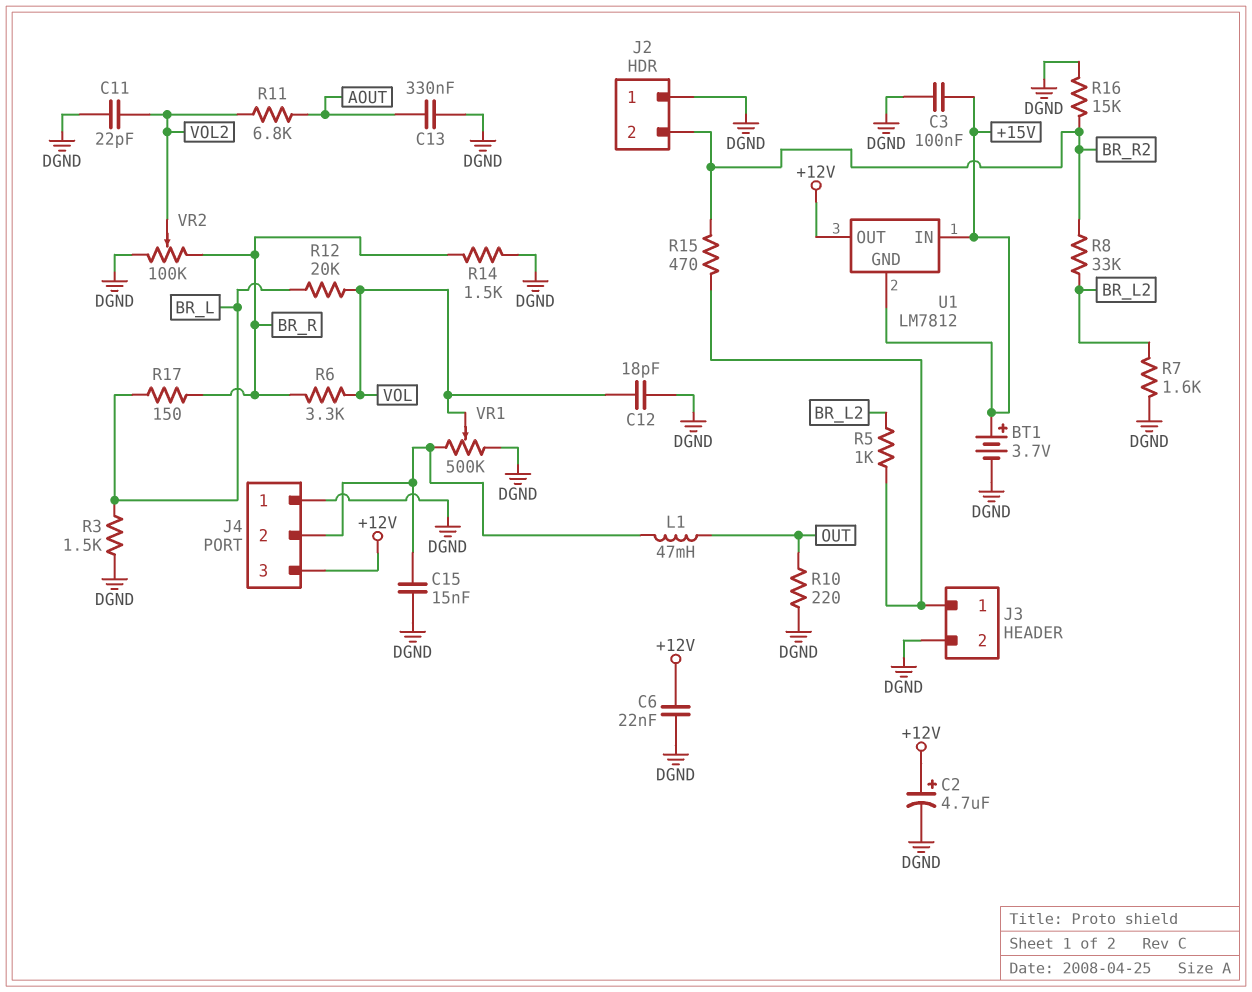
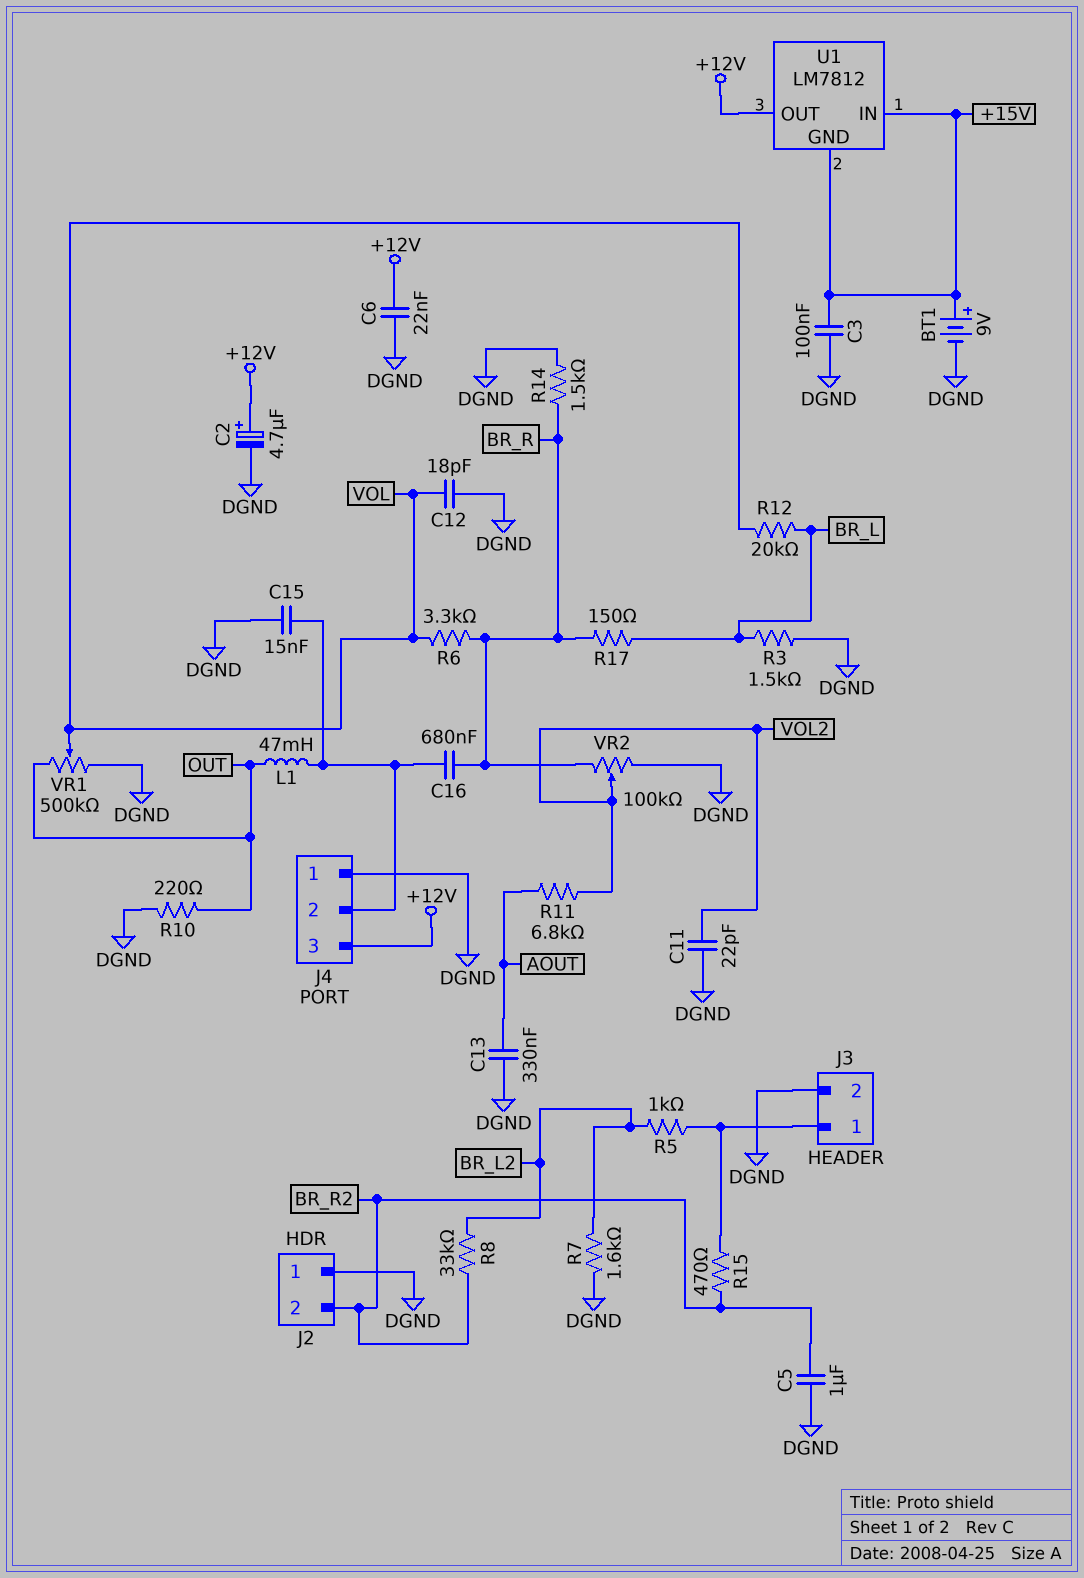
BT1: 3.7V (plus +15V, minus DGND) -> 9V (plus +15V, minus DGND)
C5: none -> 1uF (BR_R2, DGND)
C16: none -> 680nF (BR_R, J4/2)
R16: 15k (BR_R2, DGND) -> none
VR1: 500k (DGND, J4/2, wiper VOL) -> 500k (DGND, OUT, wiper VOL)

